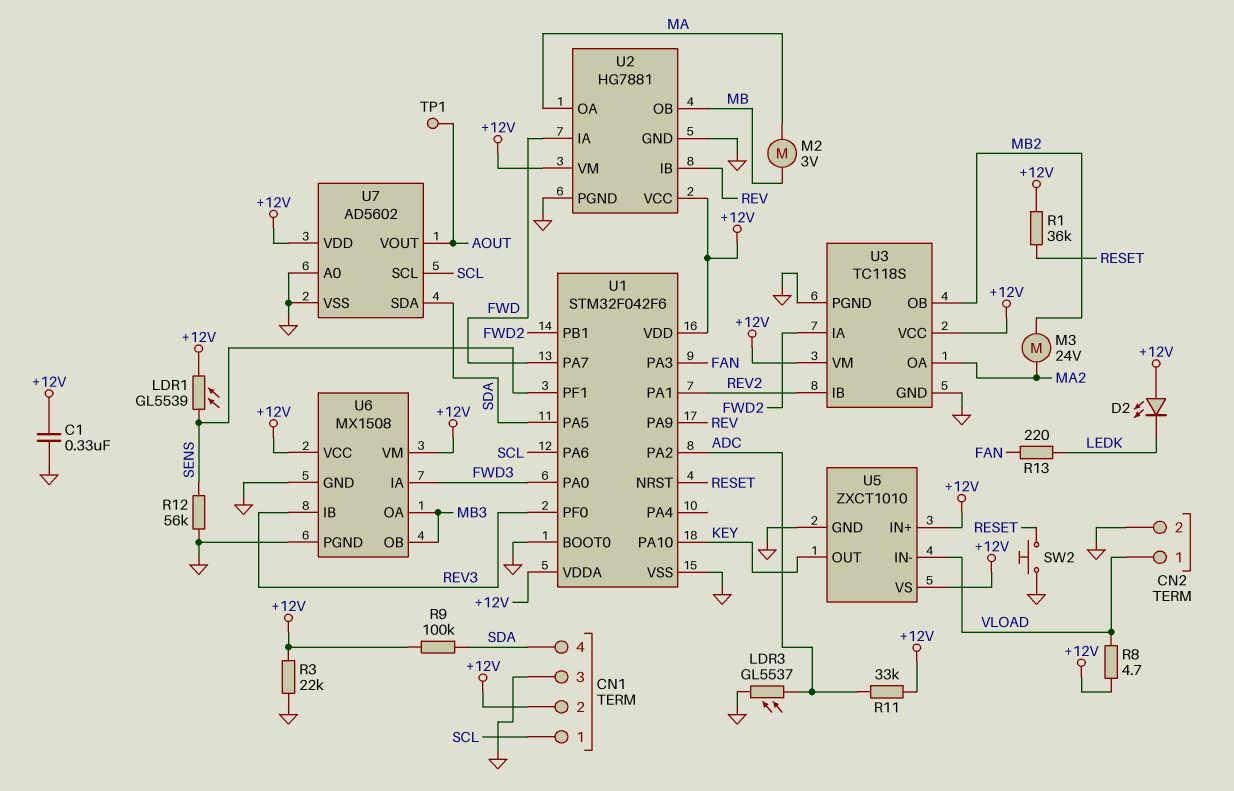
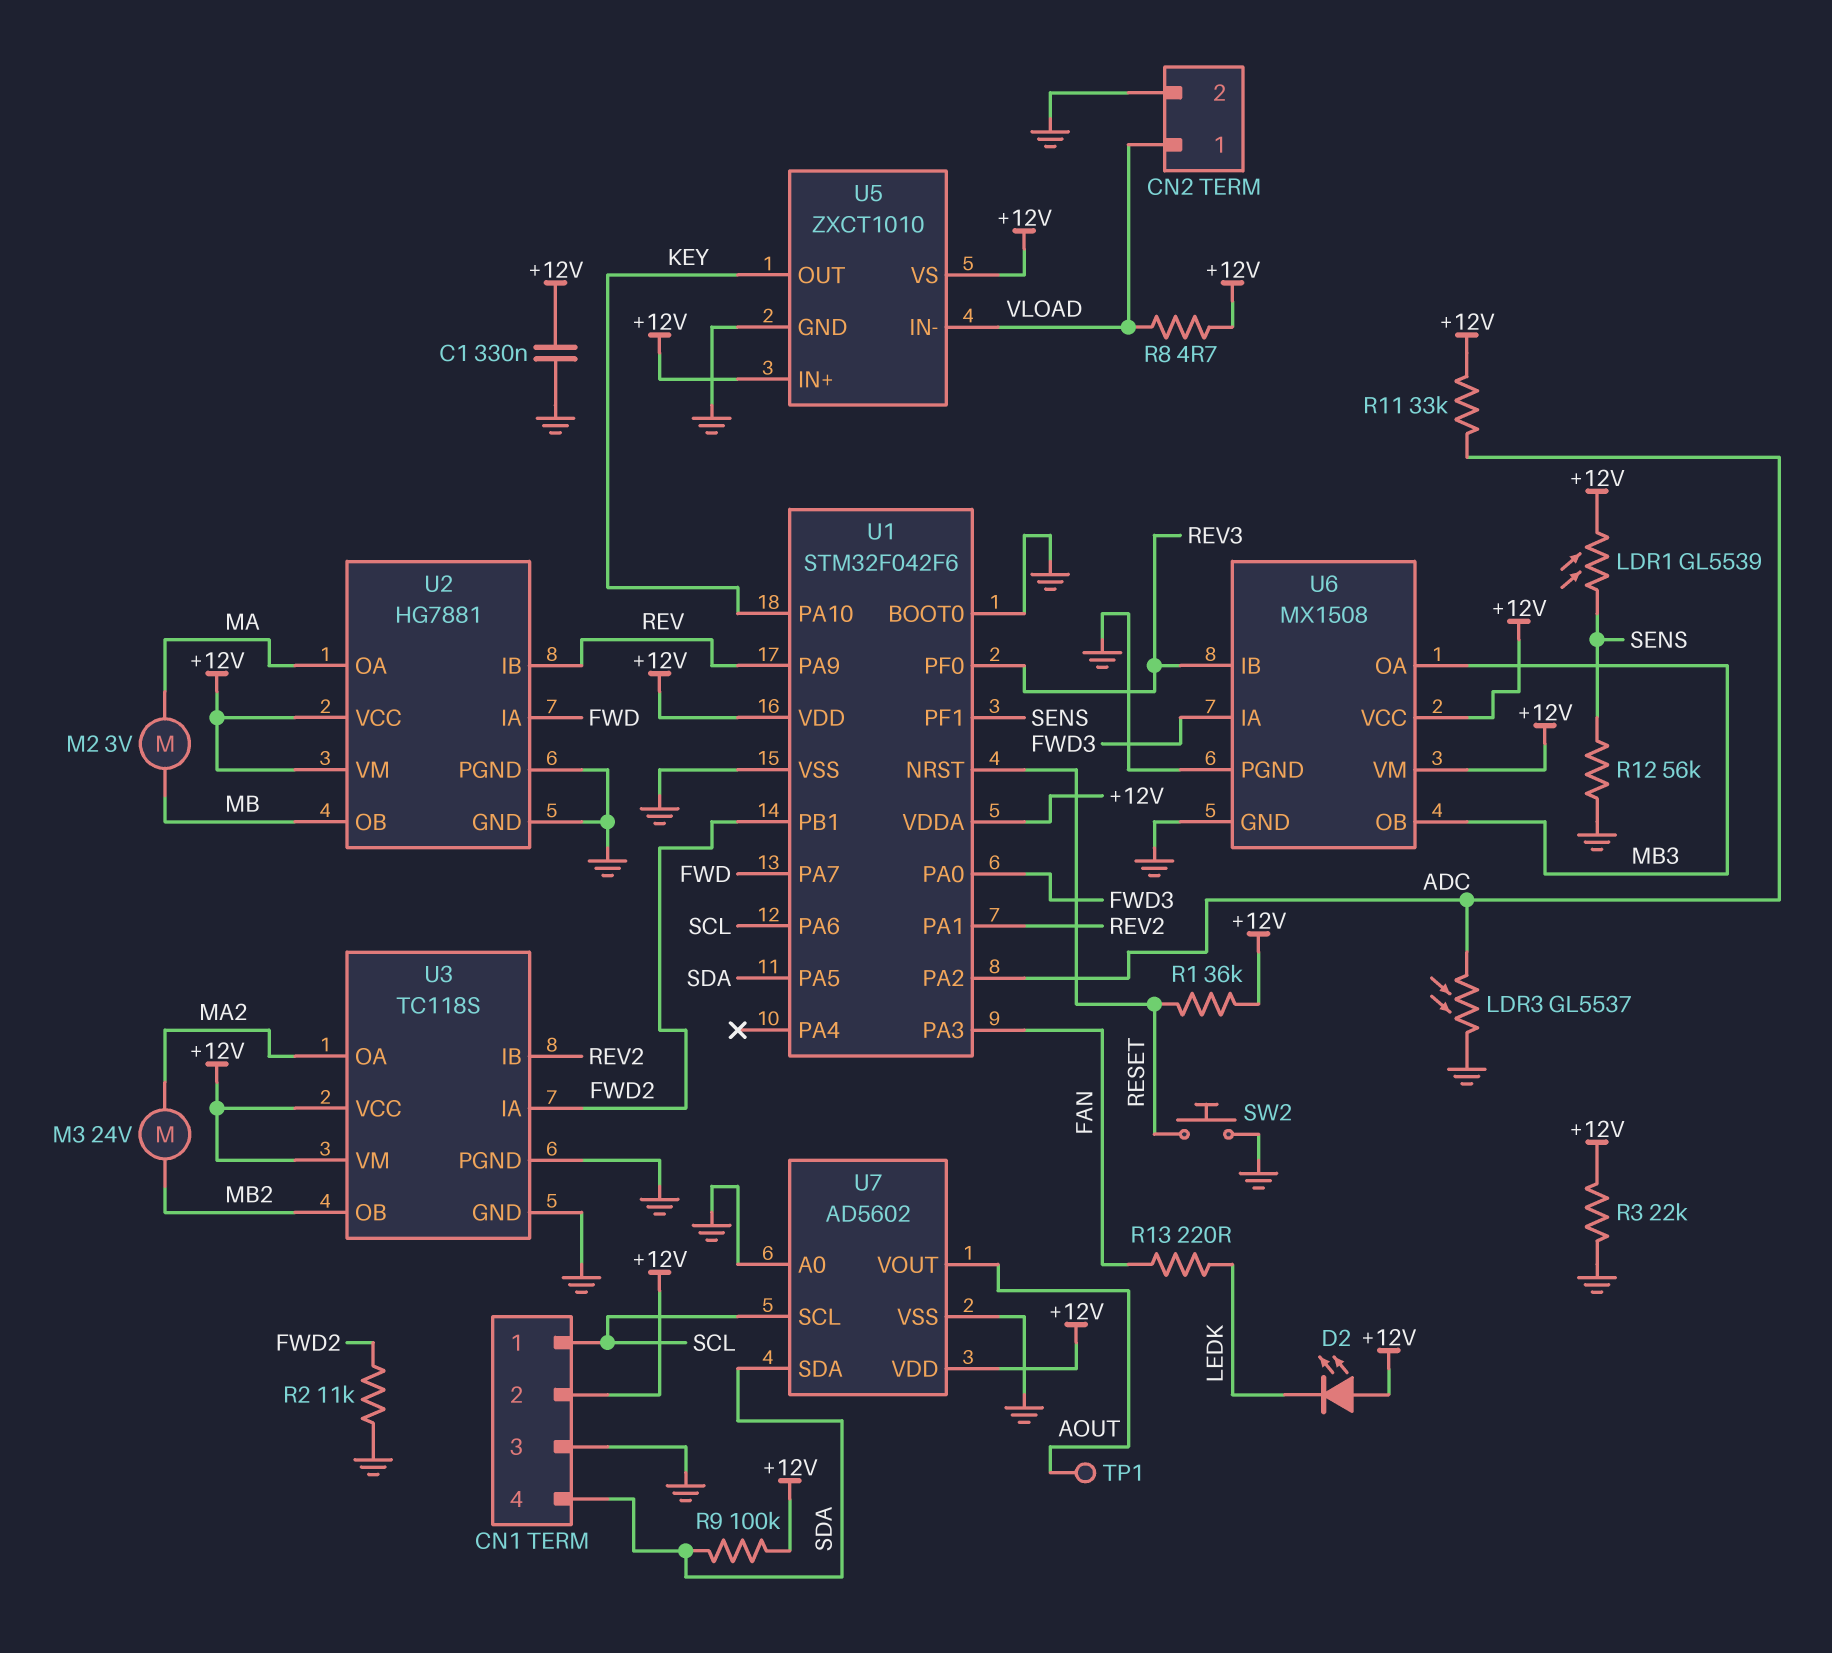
R2: none -> 11k (FWD2, GND)

